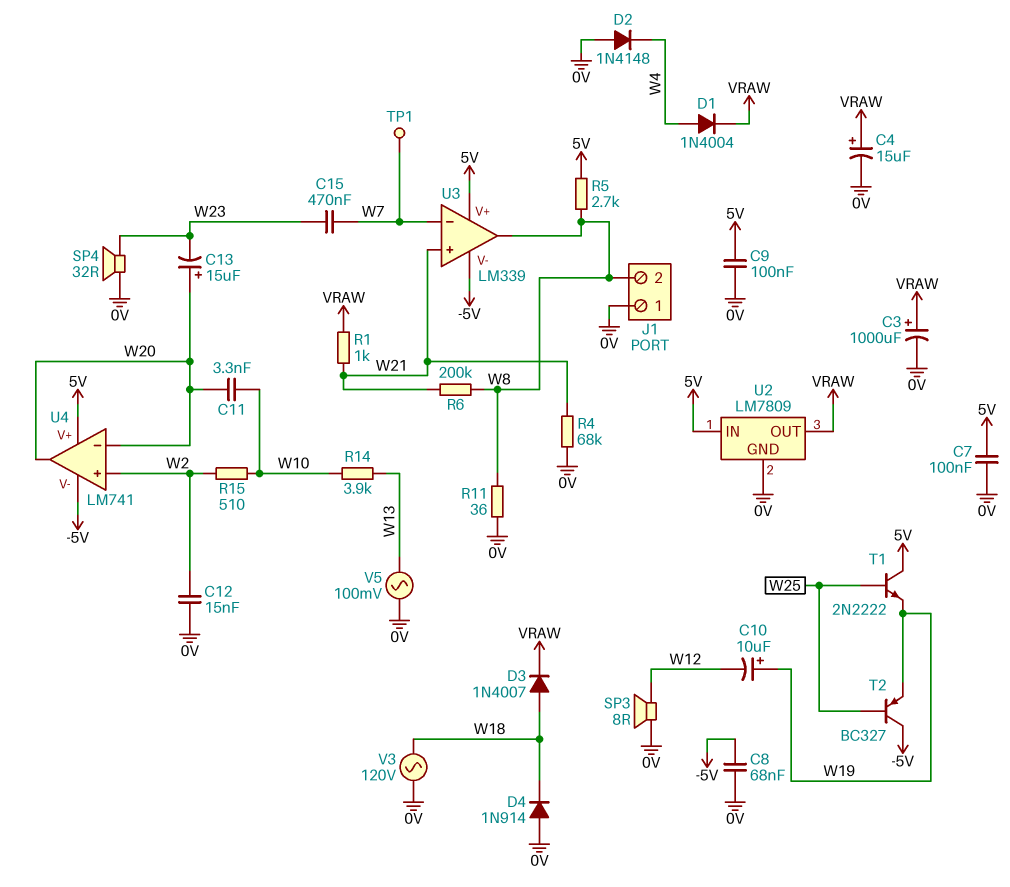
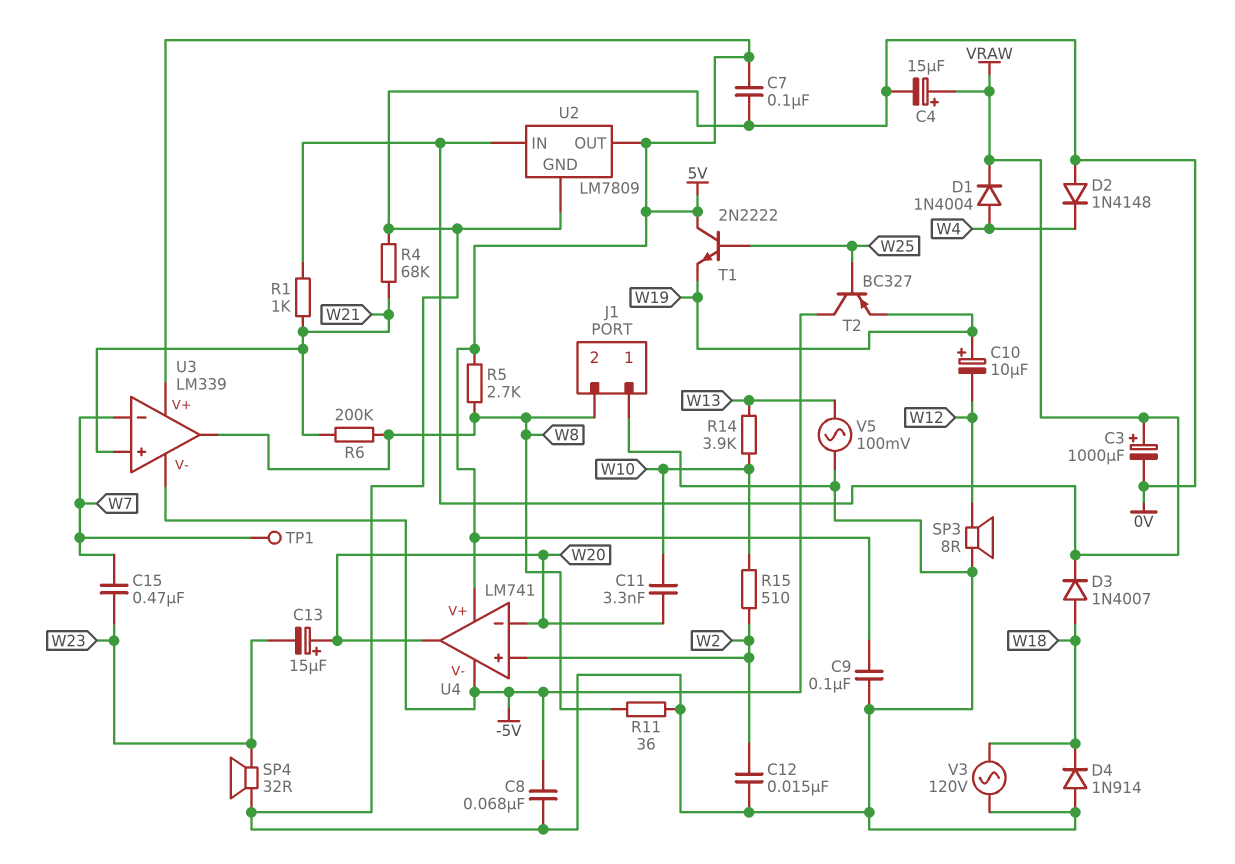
U2 pin IN: 5V -> VRAW
U2 pin OUT: VRAW -> 5V

